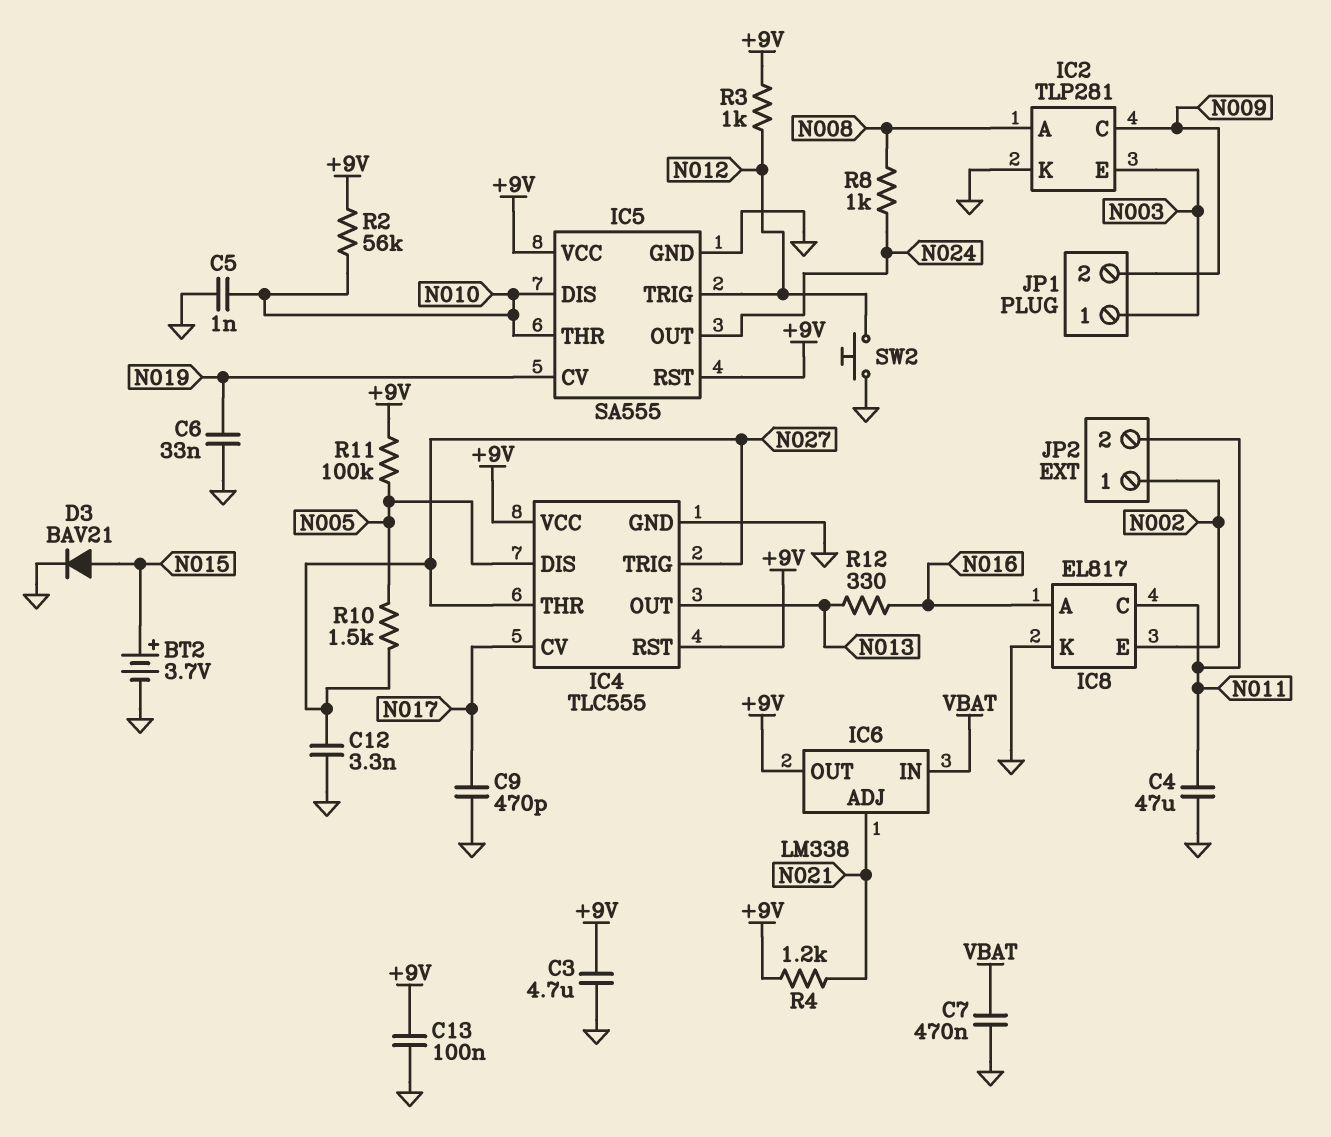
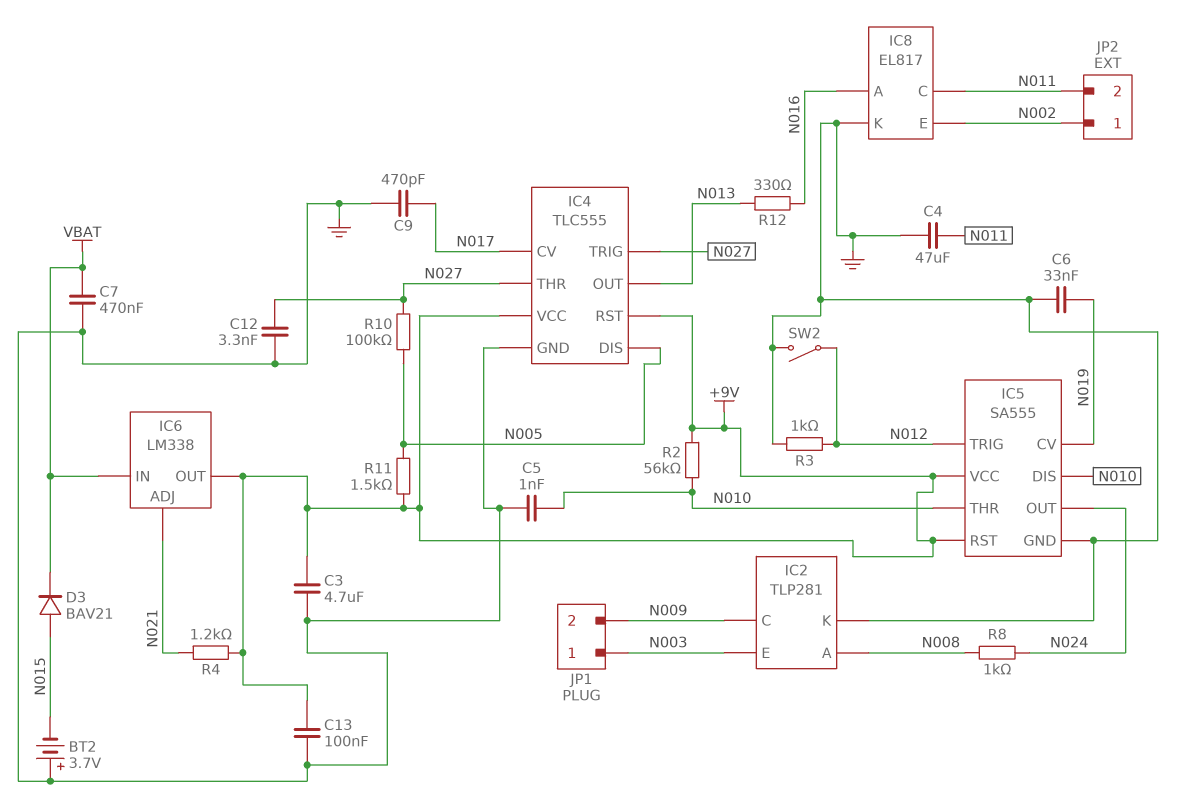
BT2: 3.7V (plus N015, minus GND) -> 3.7V (plus GND, minus N015)
D3: diode BAV21 (A N015, K GND) -> diode BAV21 (A N015, K VBAT)
R3: 1k (+9V, N012) -> 1k (GND, N012)
R10: 1.5k (N005, N027) -> 100k (N005, N027)
R11: 100k (+9V, N005) -> 1.5k (+9V, N005)
SW2: button (GND, N012) -> switch (GND, N012)

